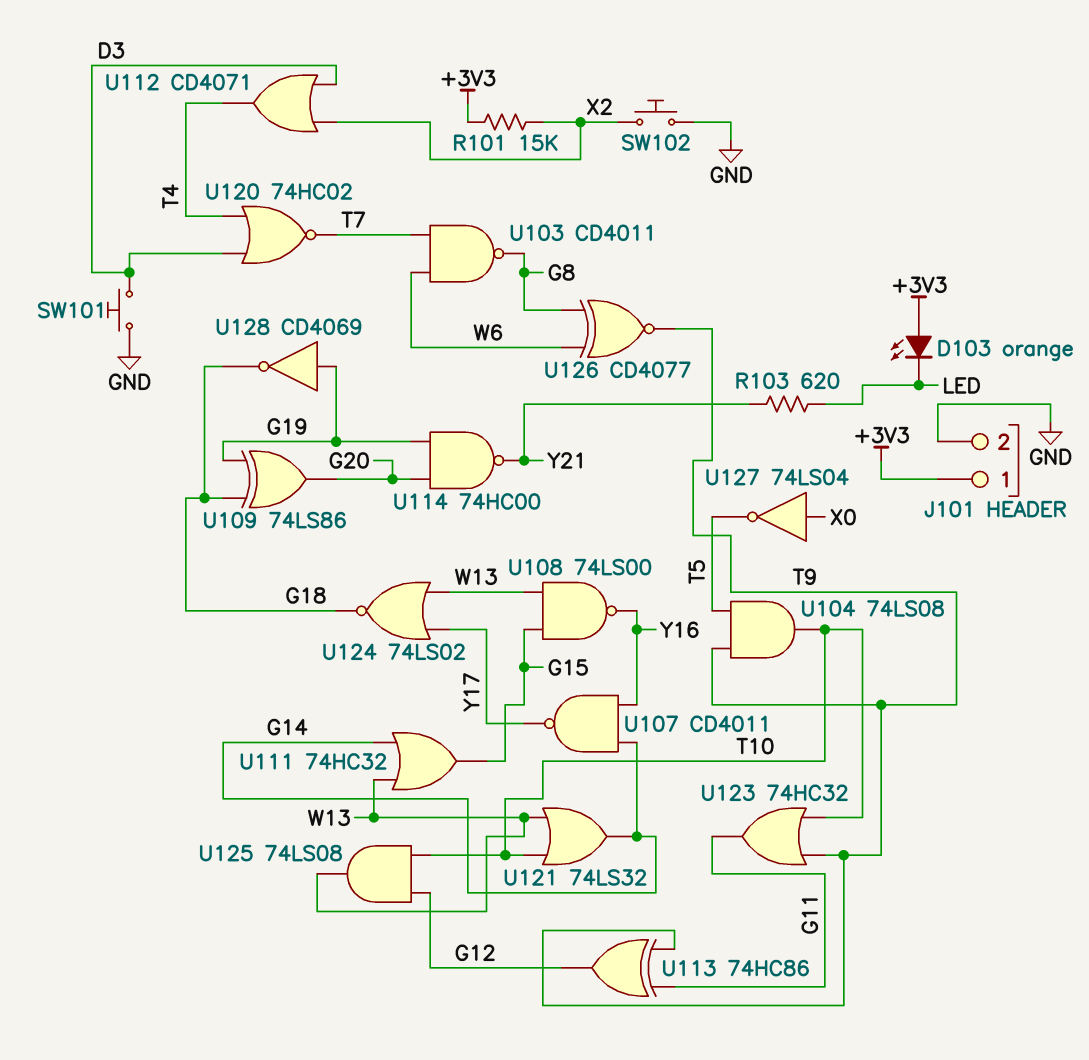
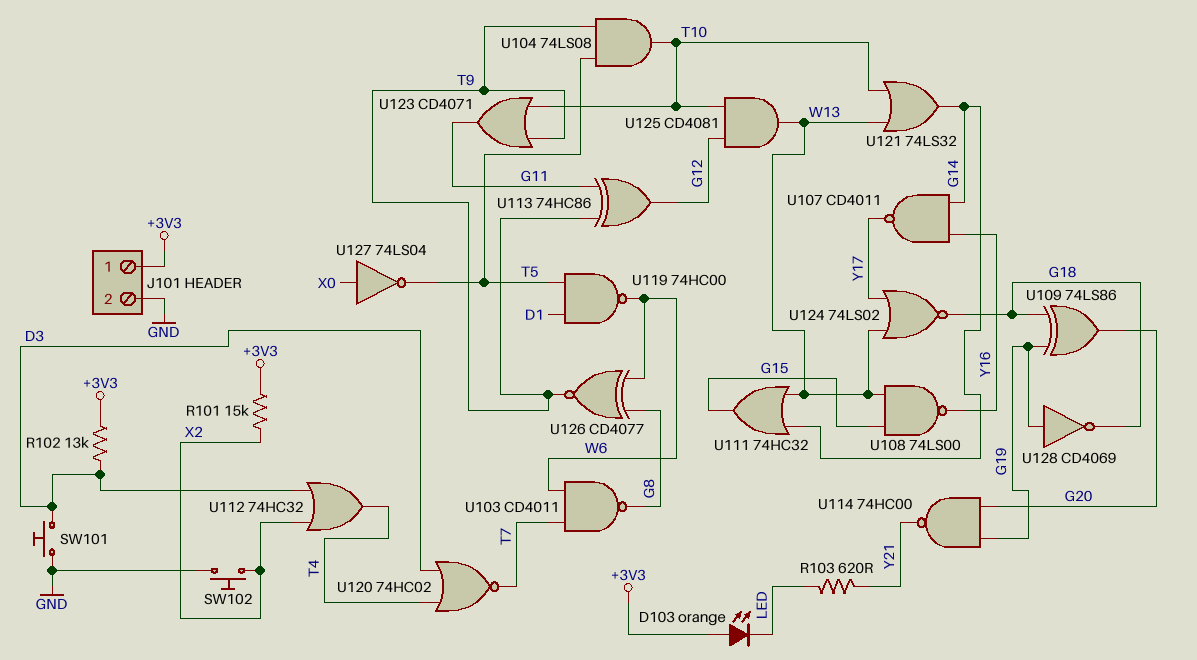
R102: none -> 13k (+3V3, D3)
U112: OR CD4071 (in D3, in X2, out T4) -> OR 74HC32 (in D3, in X2, out T4)
U119: none -> NAND 74HC00 (in D1, in T5, out W6)
U123: OR 74HC32 (in T9, in T10, out G11) -> OR CD4071 (in T9, in T10, out G11)
U125: AND 74LS08 (in G12, in T10, out W13) -> AND CD4081 (in G12, in T10, out W13)

